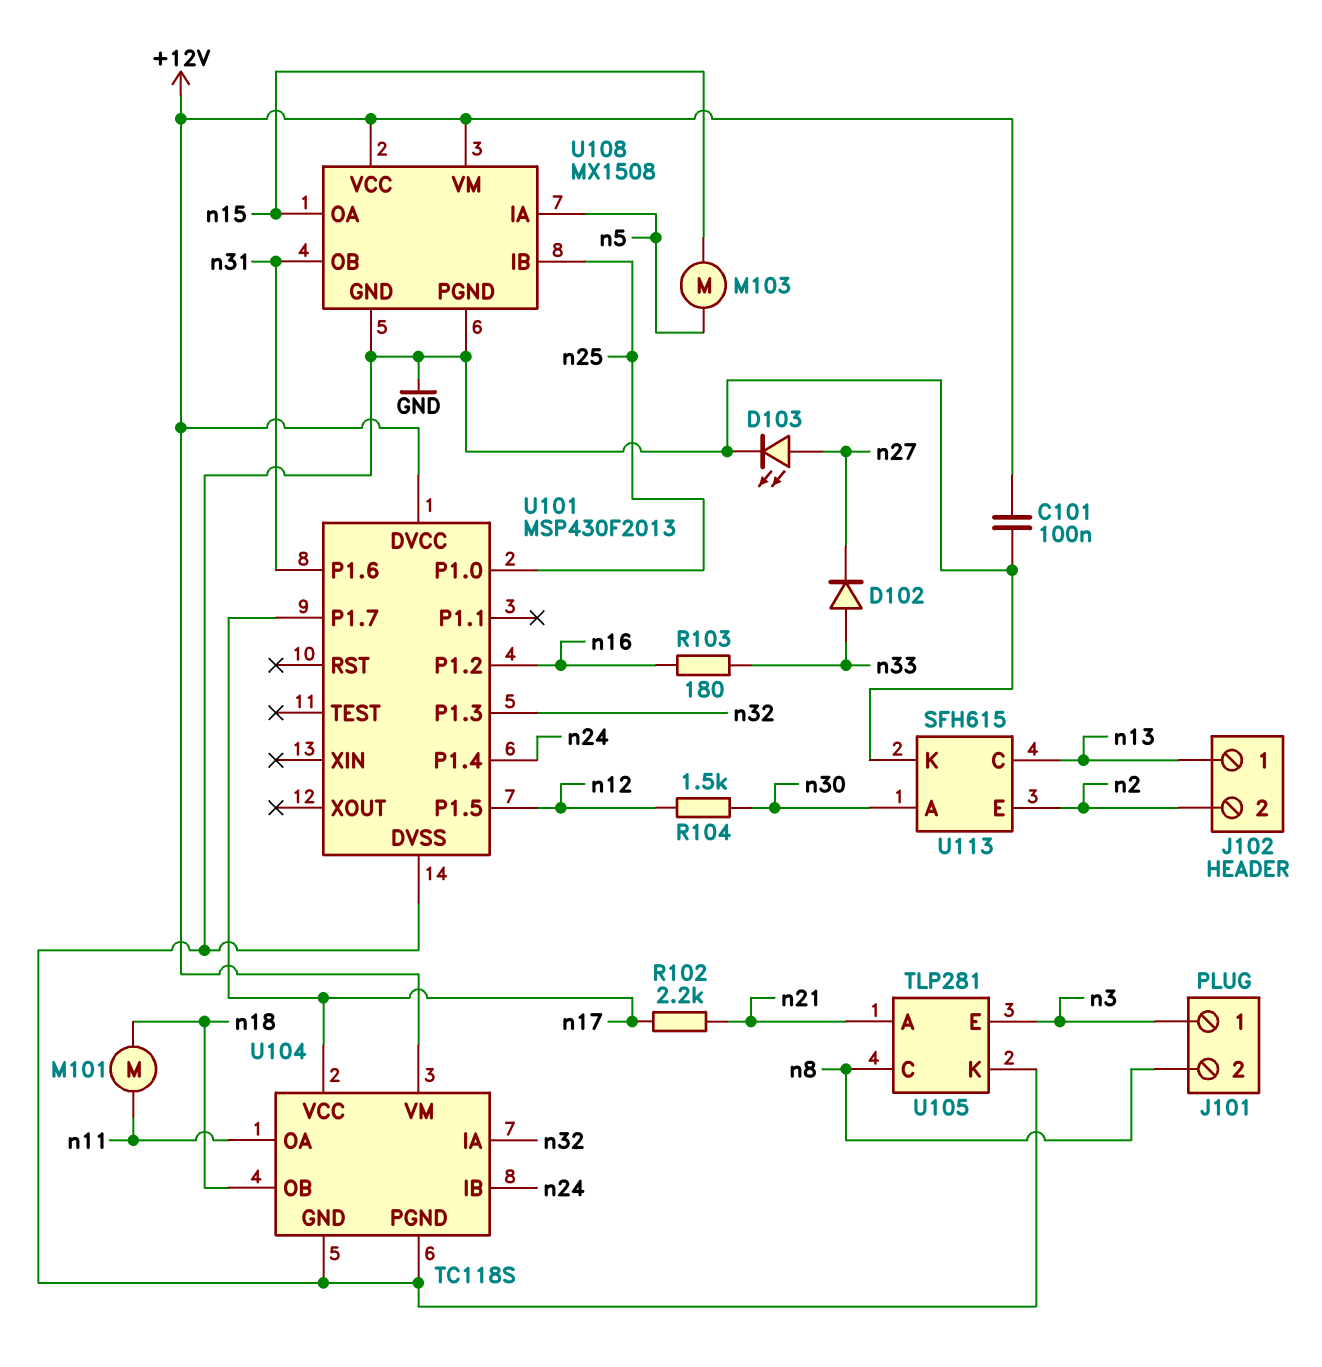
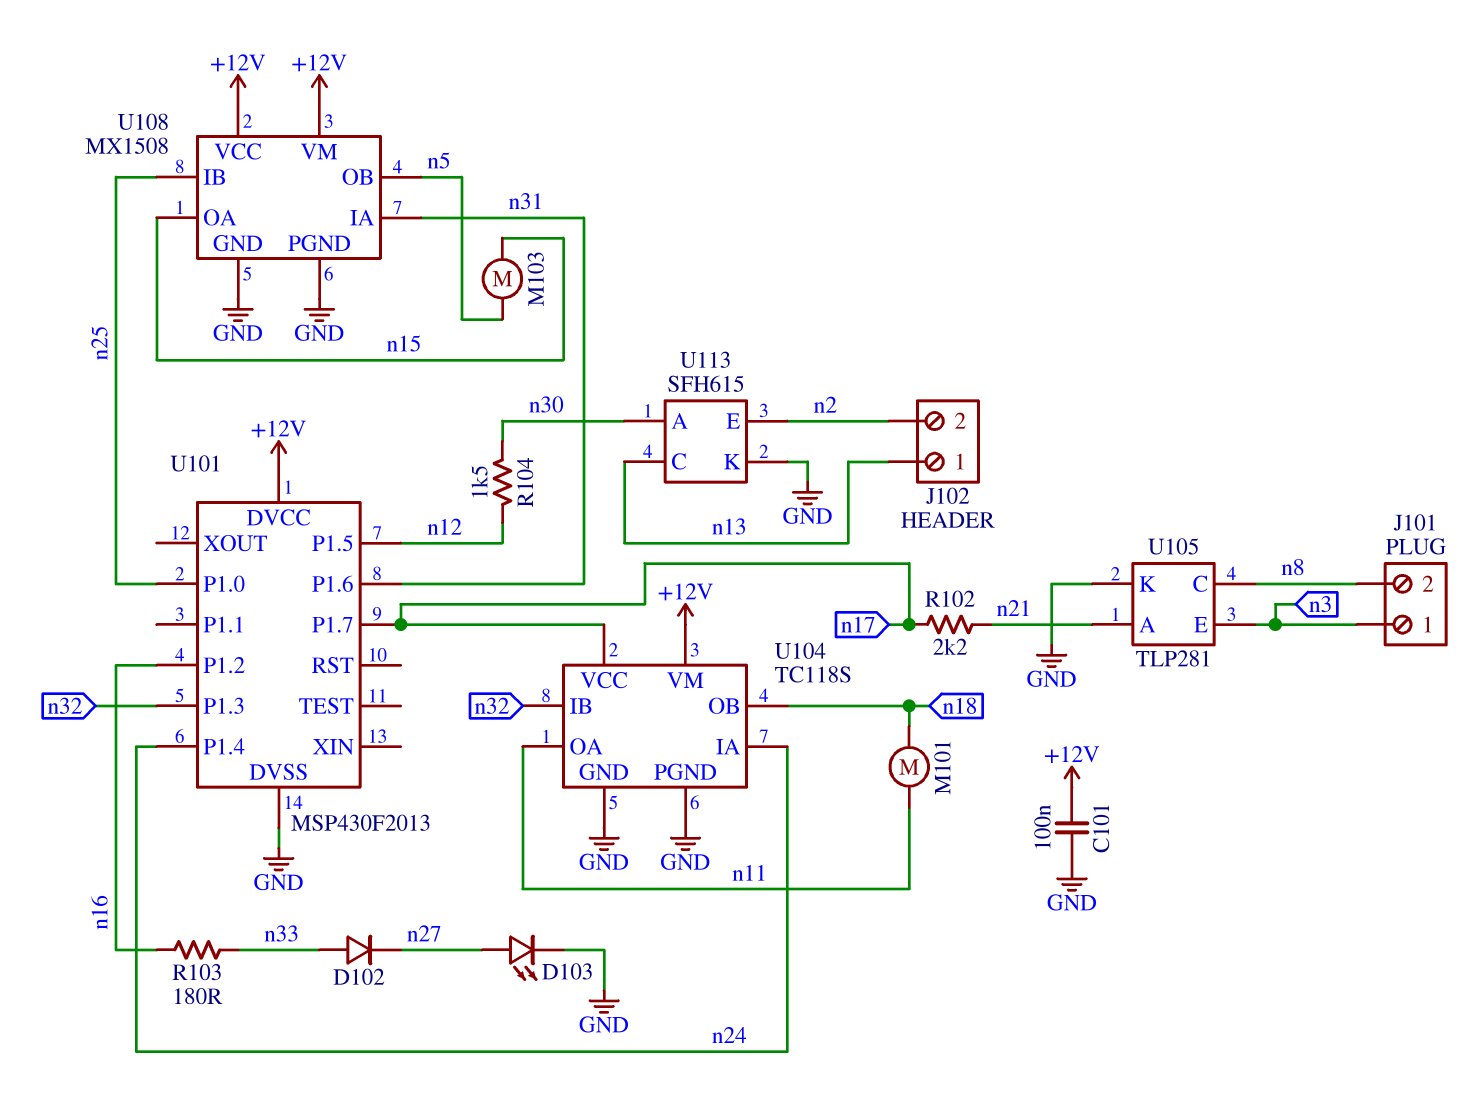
U104 pin IA: n32 -> n24
U104 pin IB: n24 -> n32
U108 pin IA: n5 -> n31
U108 pin OB: n31 -> n5

